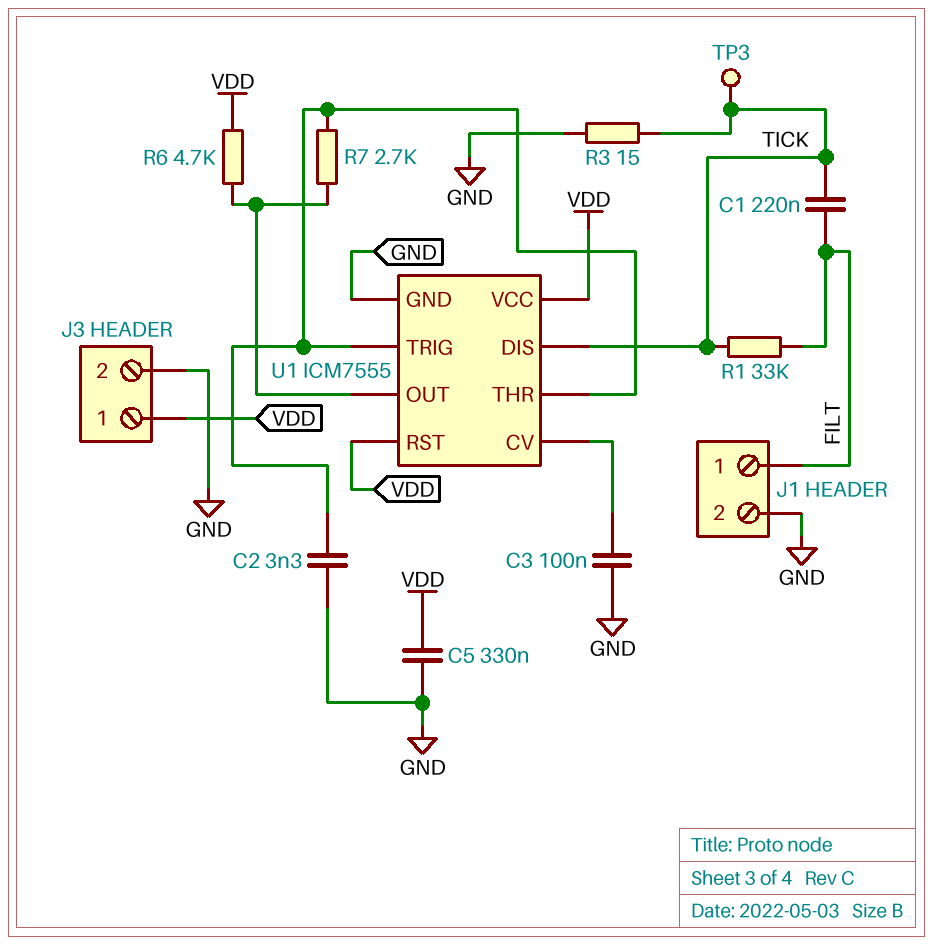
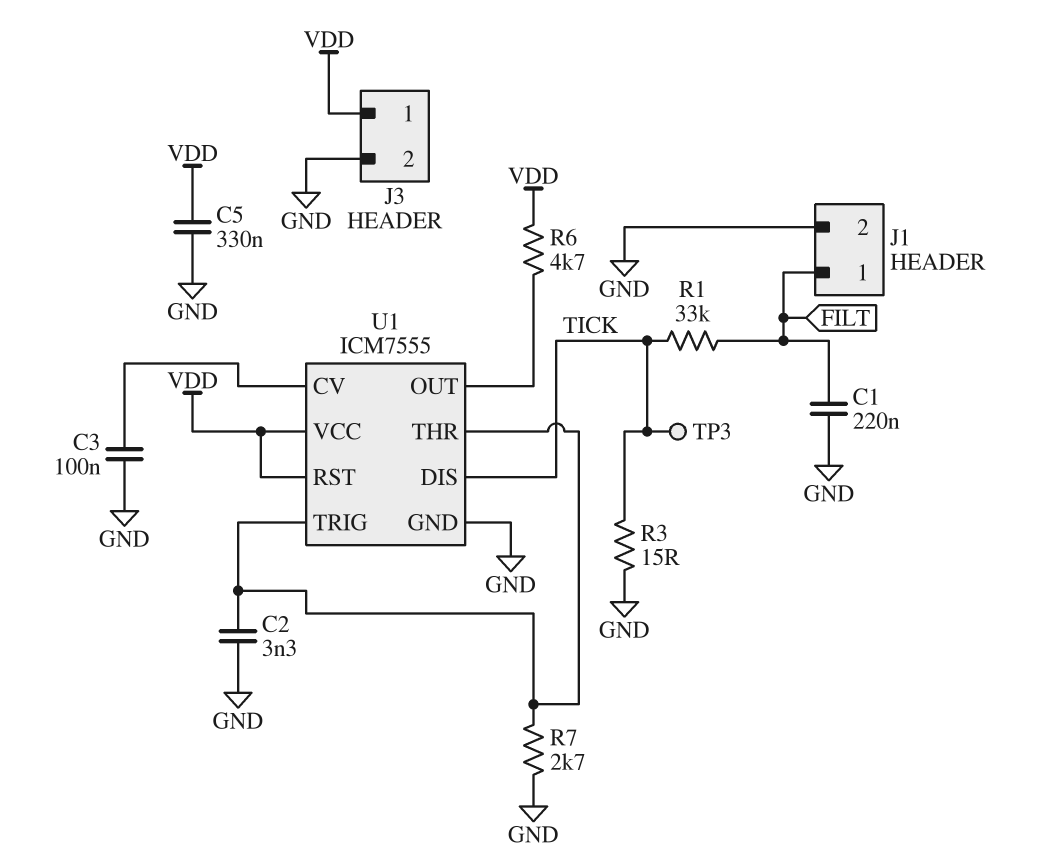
C1: 220nF (FILT, TICK) -> 220nF (FILT, GND)
R7: 2.7k (U1/OUT, U1/THR) -> 2.7k (GND, U1/THR)

